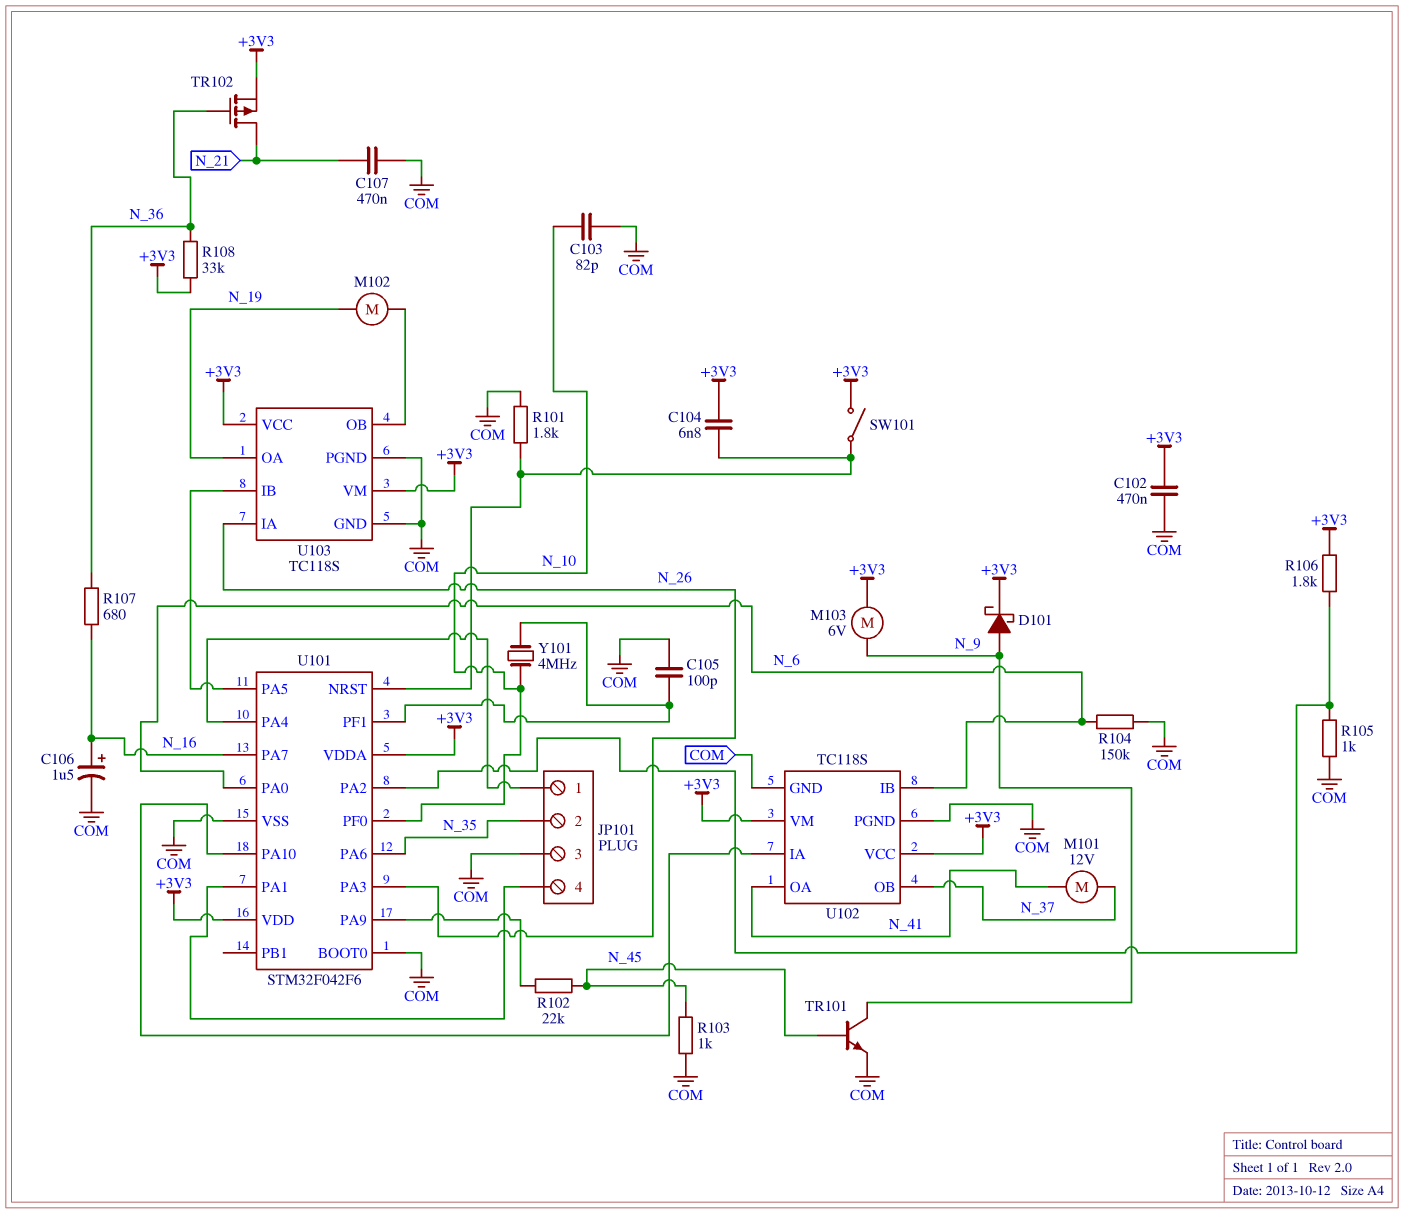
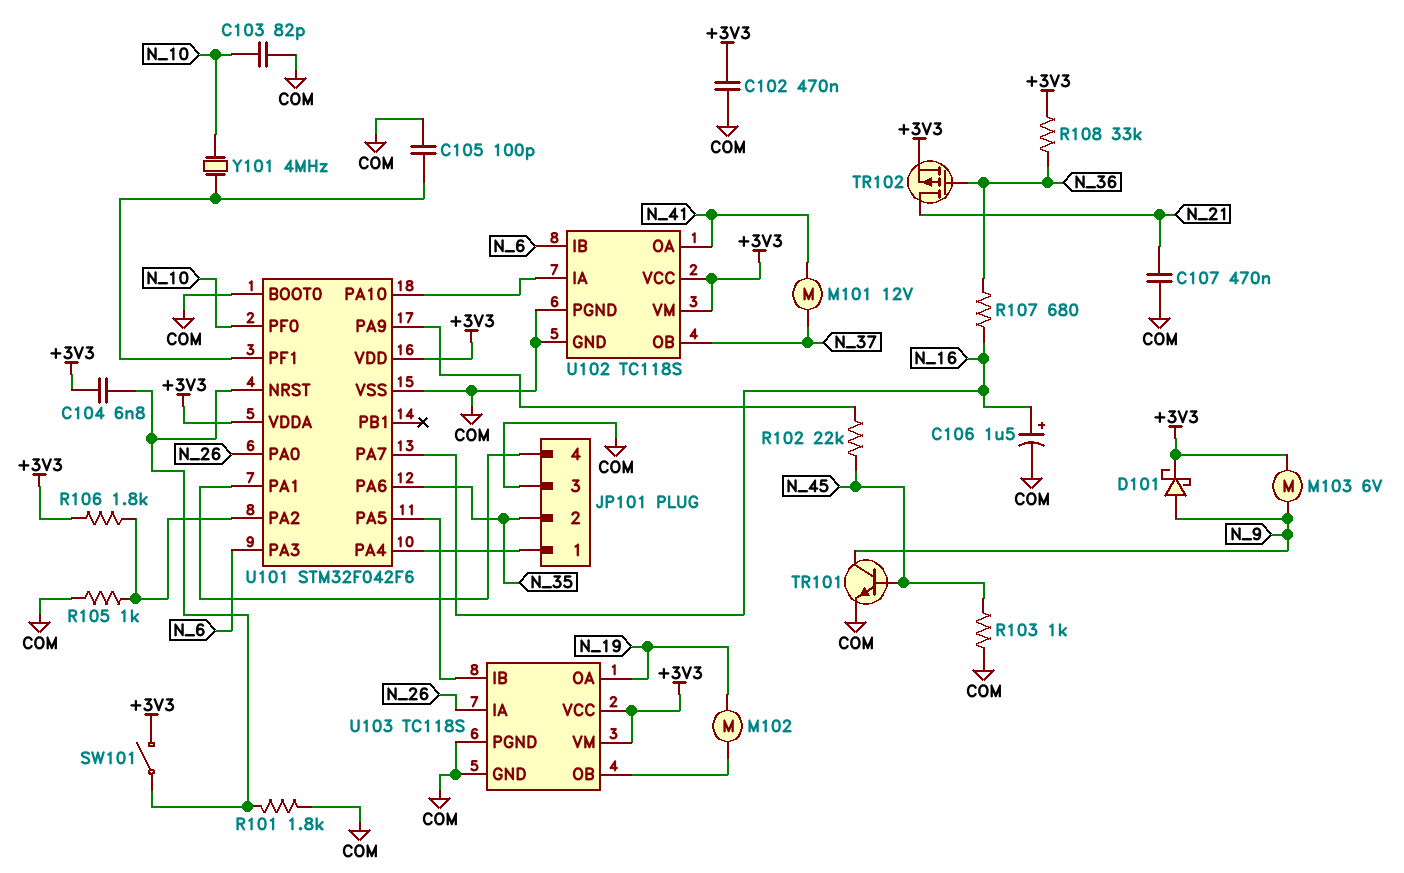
R104: 150k (COM, N_6) -> none
U101 pin PA0: N_6 -> N_26
U101 pin PA3: N_26 -> N_6

